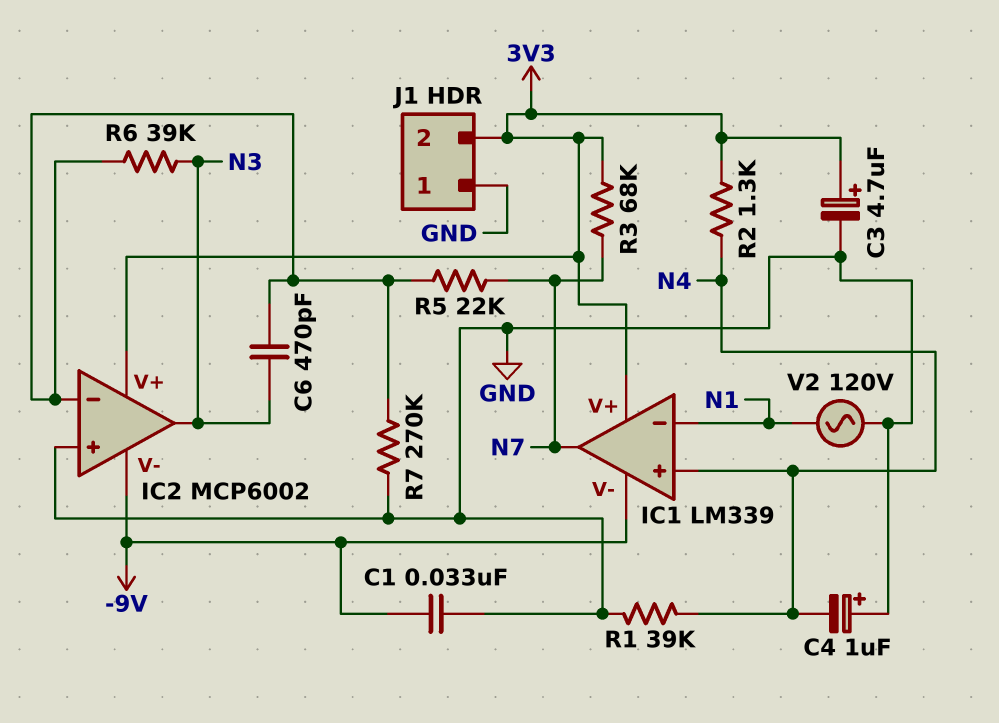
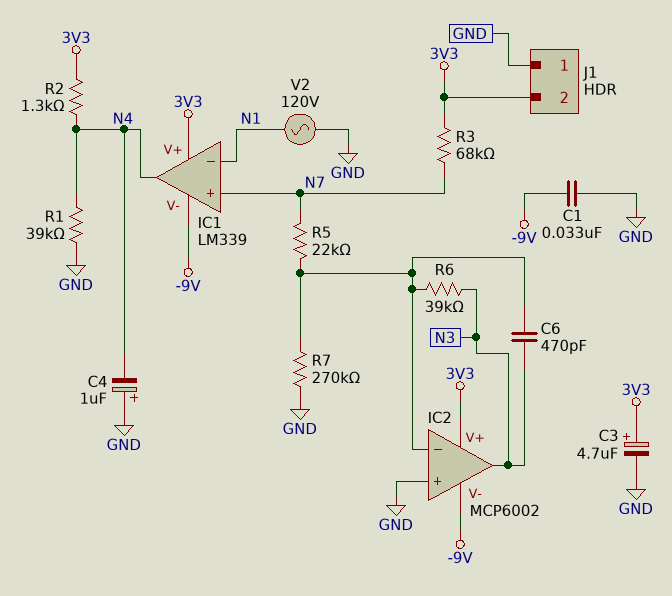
IC1 pin in+: N4 -> N7
IC1 pin out: N7 -> N4

